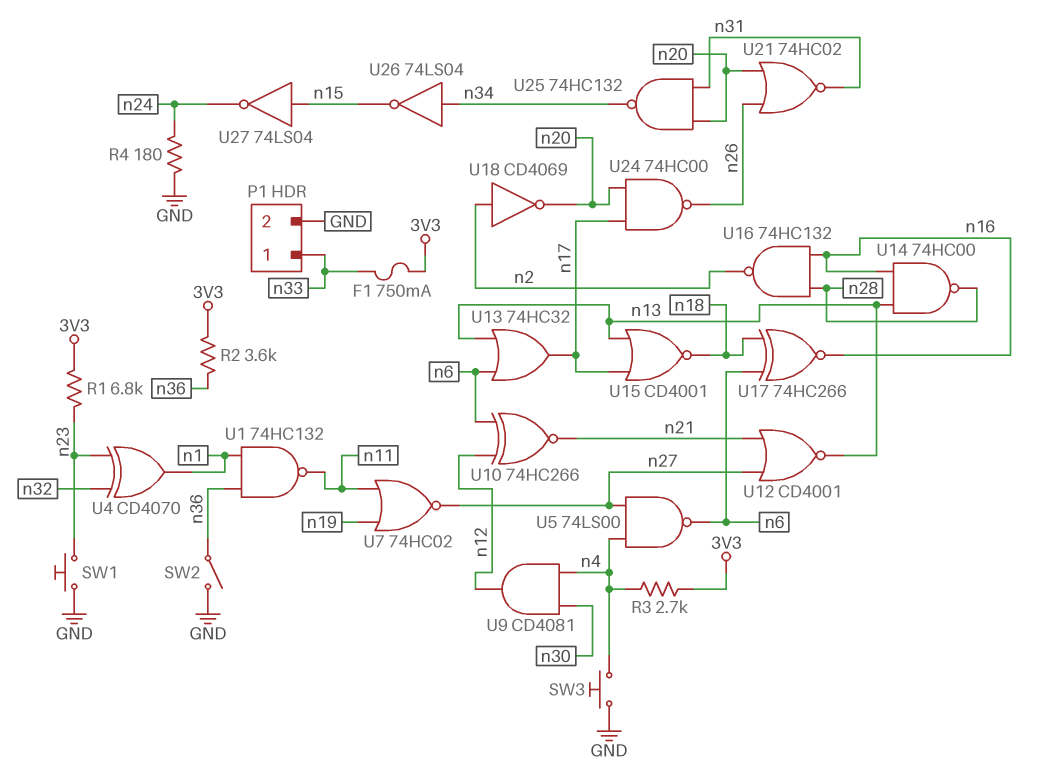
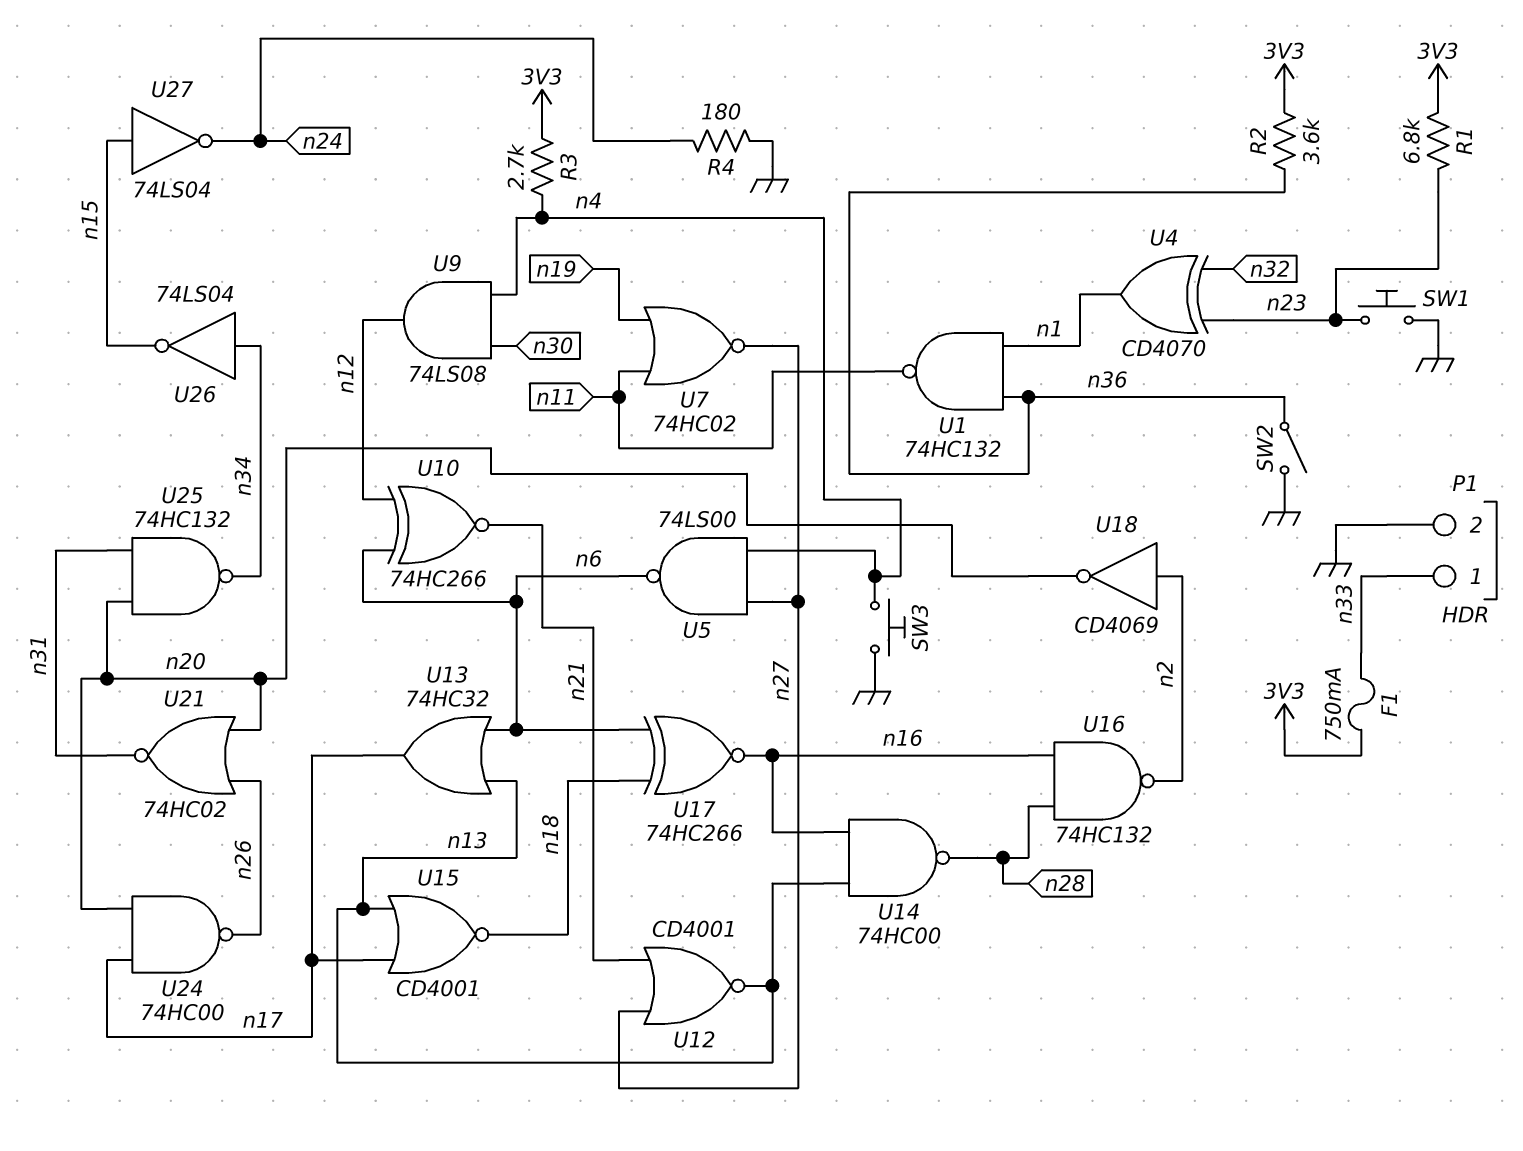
U9: AND CD4081 (in n4, in n30, out n12) -> AND 74LS08 (in n4, in n30, out n12)

